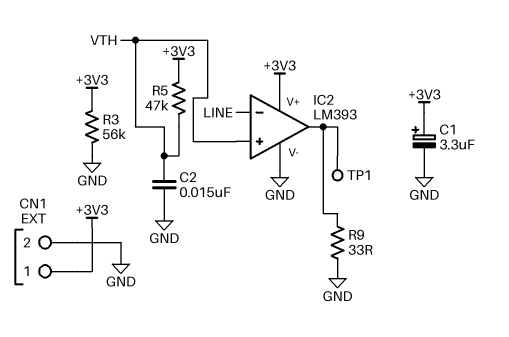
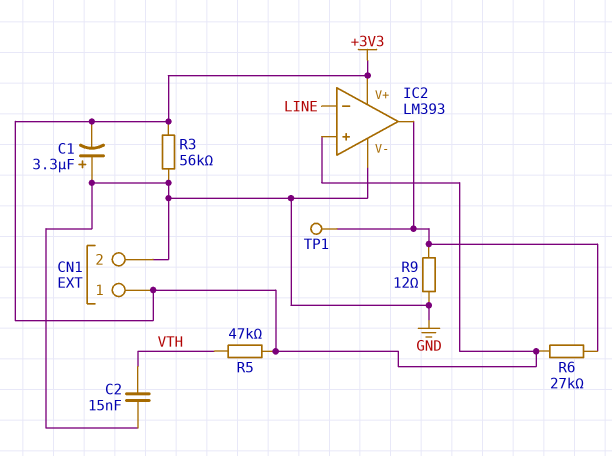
C1: 3.3uF (plus +3V3, minus GND) -> 3.3uF (plus GND, minus +3V3)
IC2 pin in+: VTH -> +3V3
R6: none -> 27k (+3V3, IC2/out)
R9: 33 (GND, IC2/out) -> 12 (GND, IC2/out)

